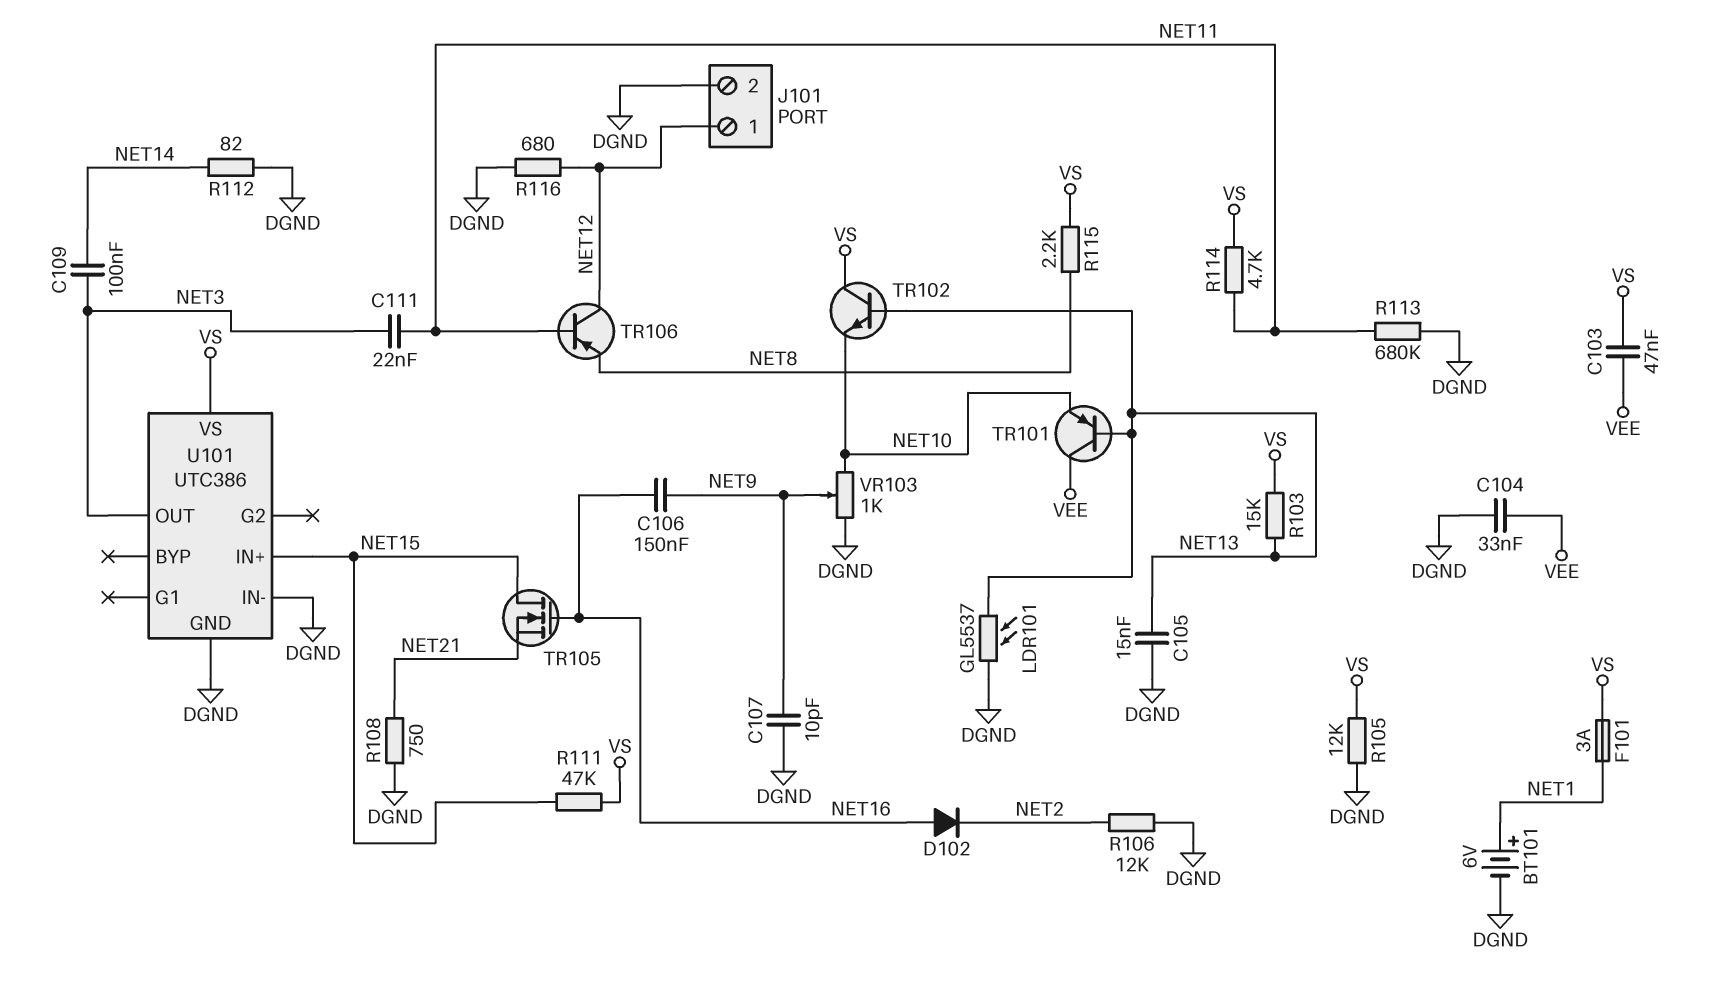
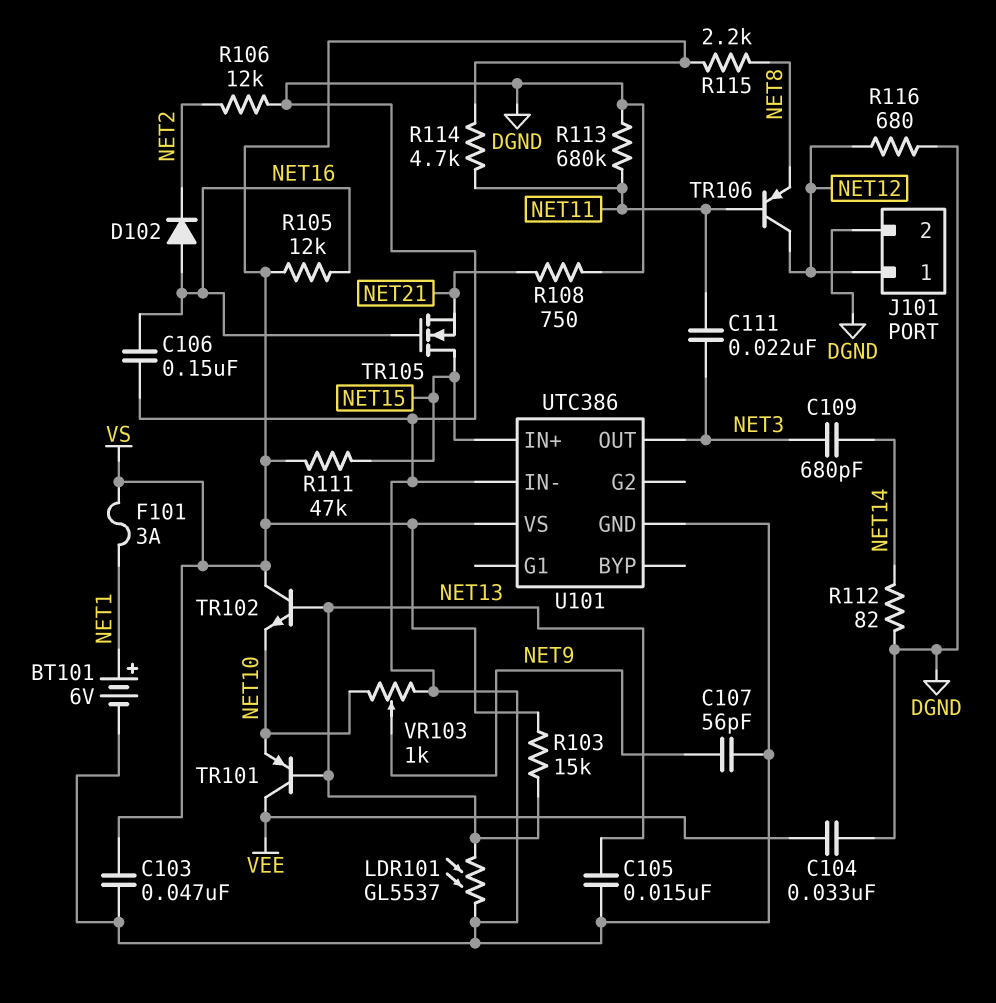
C103: 47nF (VEE, VS) -> 47nF (DGND, VS)
C106: 150nF (NET9, NET16) -> 150nF (DGND, NET16)
C107: 10pF (DGND, NET9) -> 56pF (DGND, NET9)
C109: 100nF (NET3, NET14) -> 680pF (NET3, NET14)
R105: 12k (DGND, VS) -> 12k (NET16, VS)

